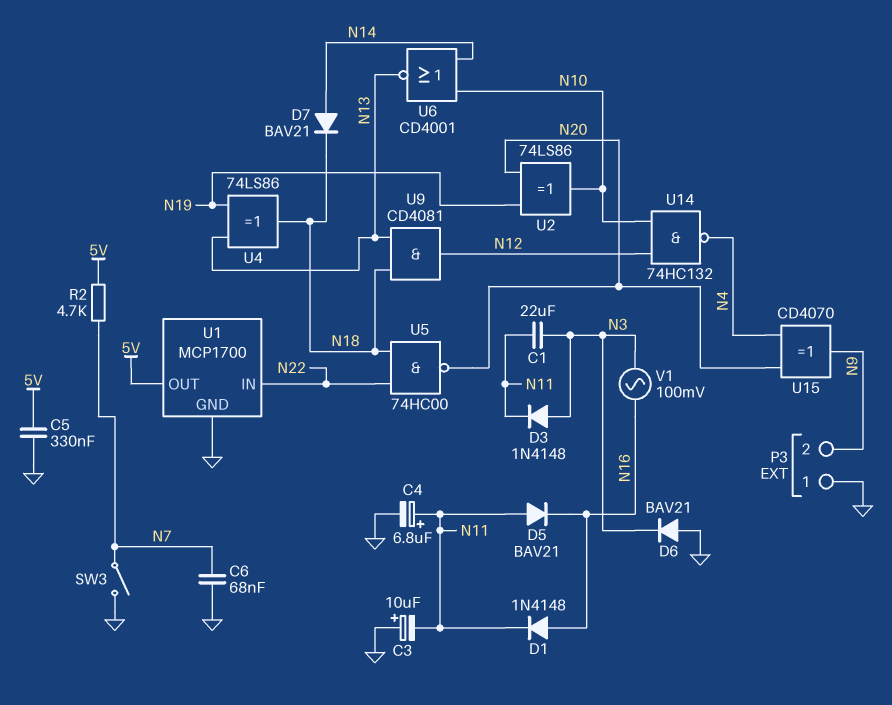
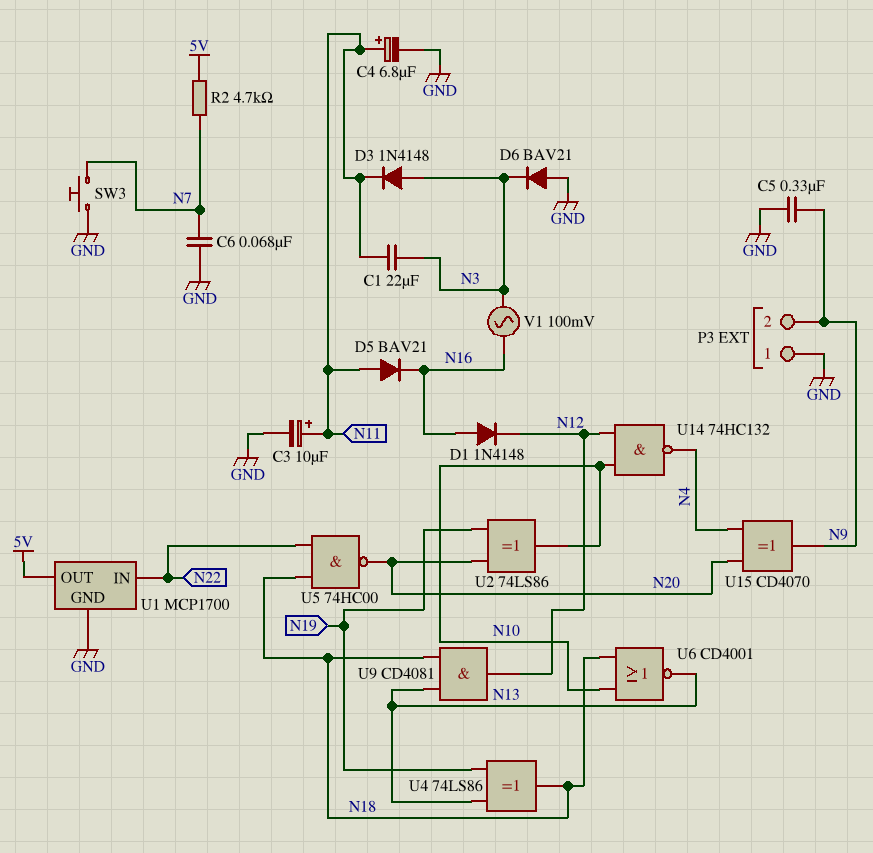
C3: 10uF (plus GND, minus N11) -> 10uF (plus N11, minus GND)
C5: 330nF (5V, GND) -> 330nF (GND, N9)
D1: diode 1N4148 (A N16, K N11) -> diode 1N4148 (A N16, K N12)
D7: diode BAV21 (A N14, K N18) -> none
SW3: switch (GND, N7) -> button (GND, N7)
U6: NOR CD4001 (in N10, in N14, out N13) -> NOR CD4001 (in N10, in N18, out N13)

